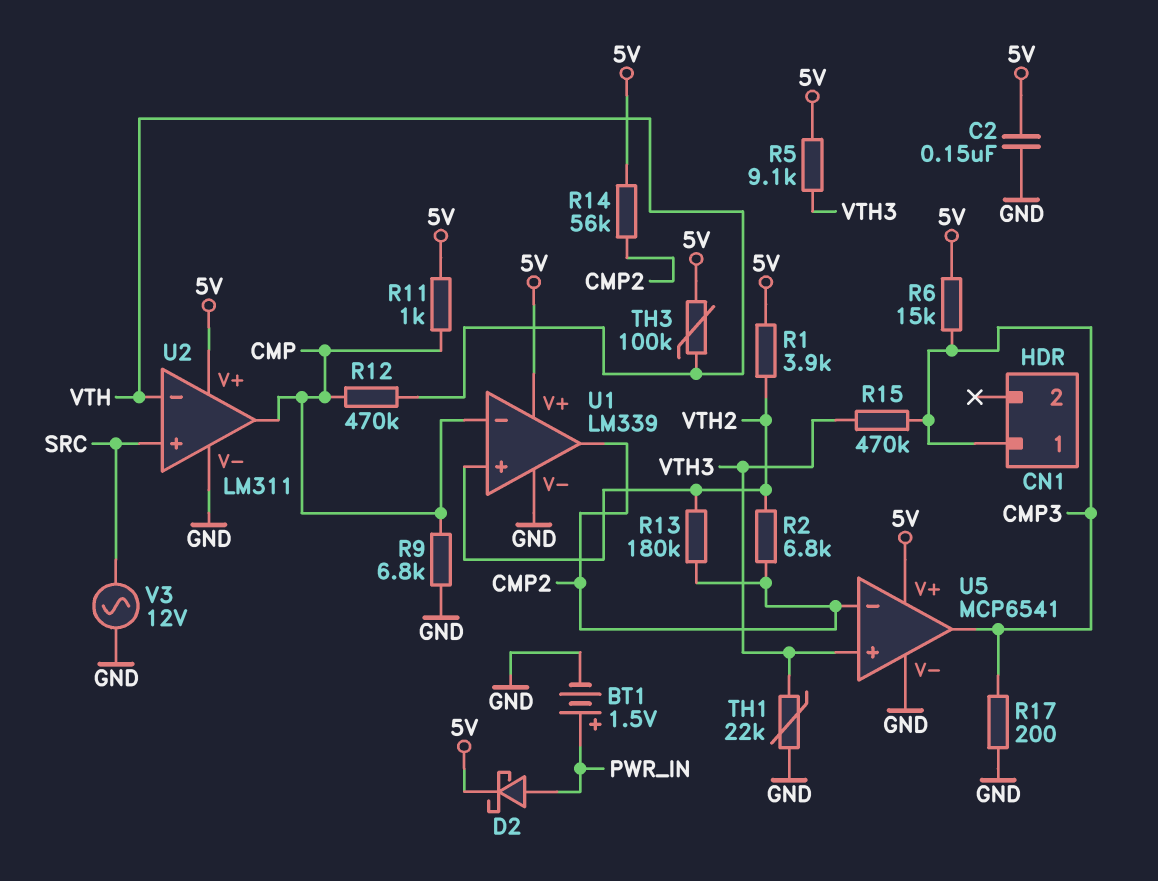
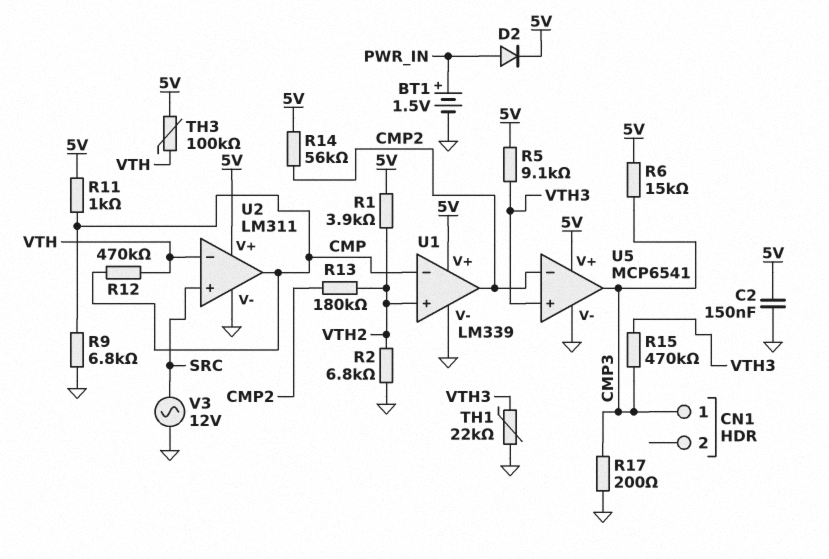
D2: schottky (A PWR_IN, K 5V) -> diode (A PWR_IN, K 5V)
R2: 6.8k (CMP2, VTH2) -> 6.8k (GND, VTH2)

